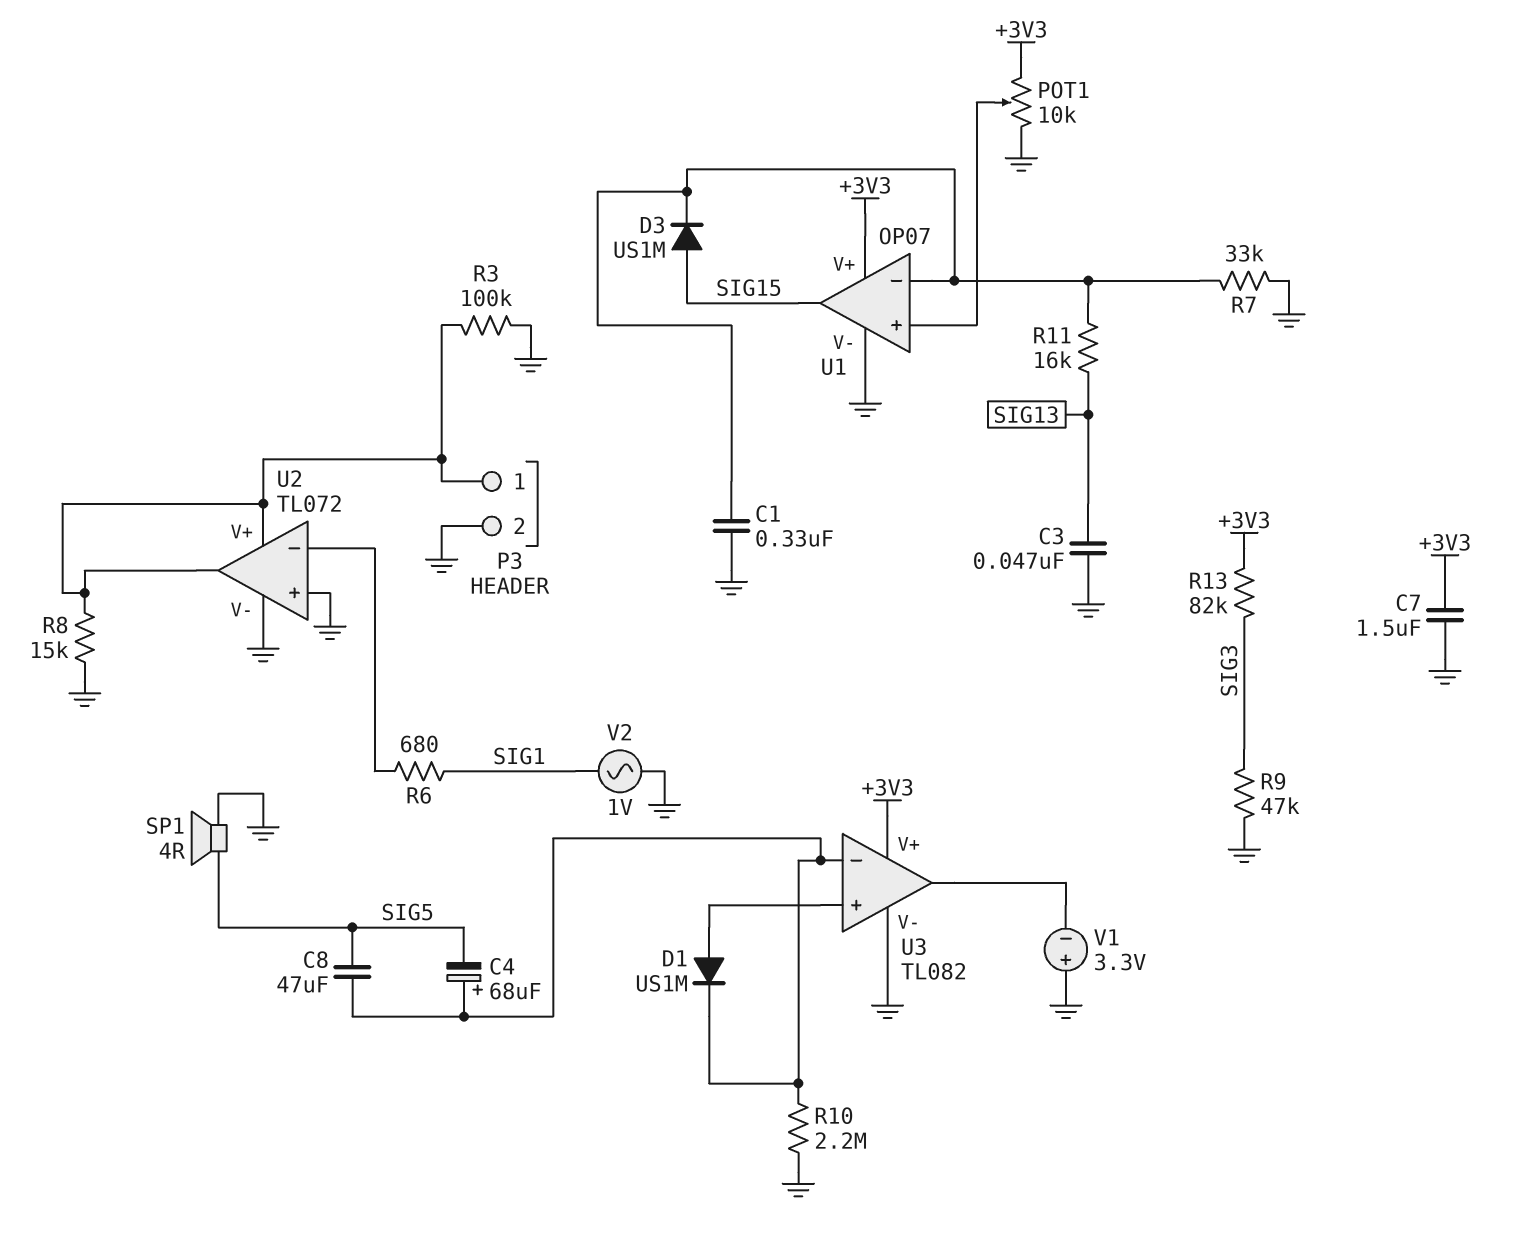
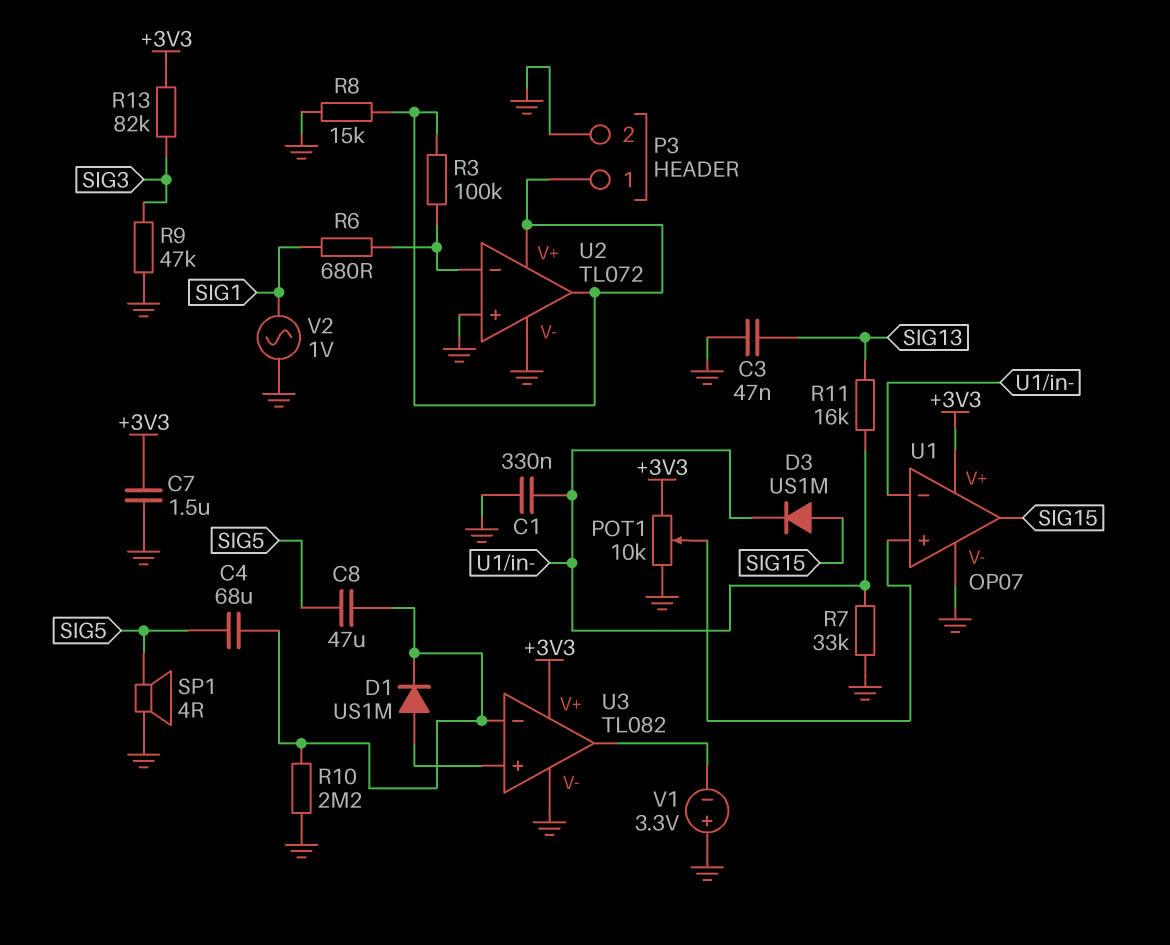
C4: 68uF (plus U3/in-, minus SIG5) -> 68uF (SIG5, U3/in-)
R3: 100k (GND, P3/1) -> 100k (P3/1, U2/in-)

